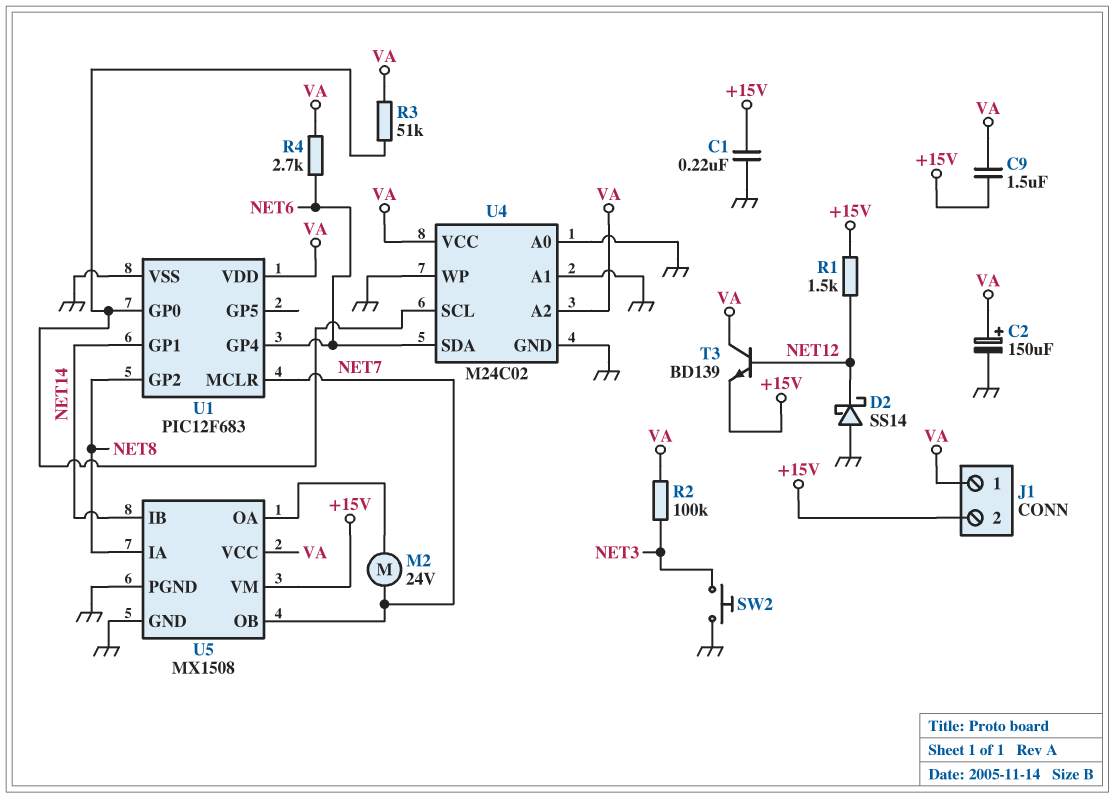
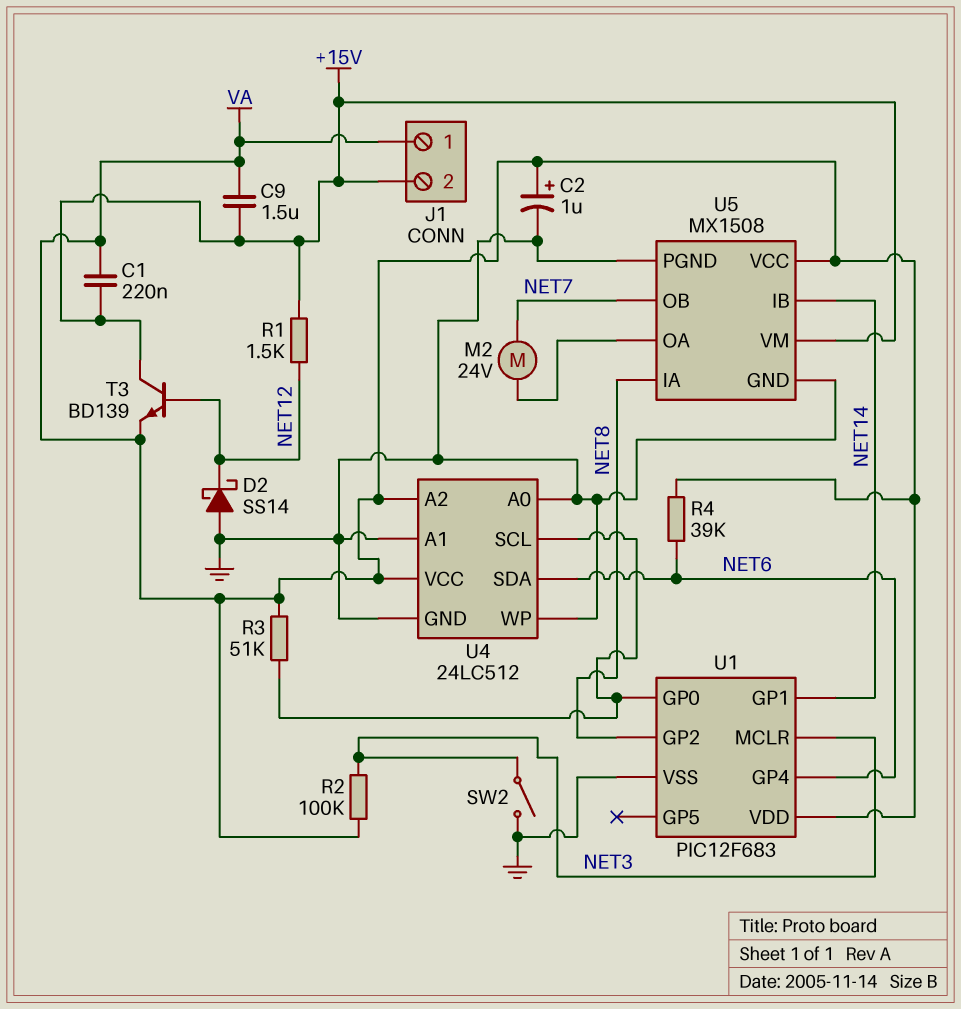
C1: 220nF (+15V, GND) -> 220nF (+15V, VA)
C2: 150uF (plus VA, minus GND) -> 1uF (plus VA, minus GND)
R4: 2.7k (NET6, VA) -> 39k (NET6, VA)
SW2: button (GND, NET3) -> switch (GND, NET3)
T3: NPN BD139 (B NET12, C VA, E +15V) -> NPN BD139 (B NET12, C +15V, E VA)
U1 pin MCLR: NET7 -> NET3
U4: M24C02 -> 24LC512

